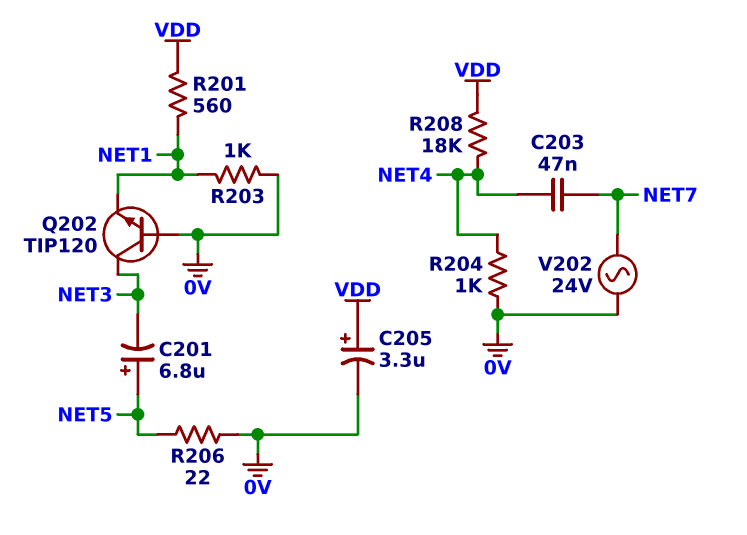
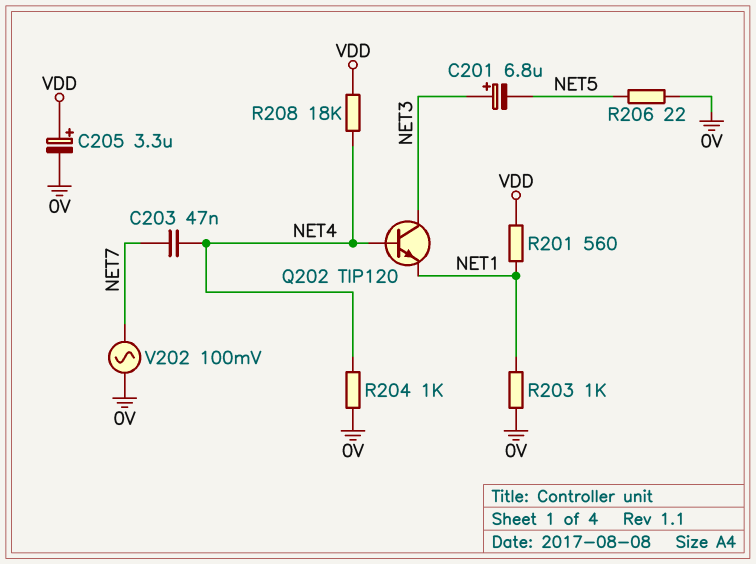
C201: 6.8uF (plus NET5, minus NET3) -> 6.8uF (plus NET3, minus NET5)
Q202: NPN TIP120 (B 0V, C NET3, E NET1) -> NPN TIP120 (B NET4, C NET3, E NET1)
V202: AC 24V (0V, NET7) -> AC 100mV (0V, NET7)

